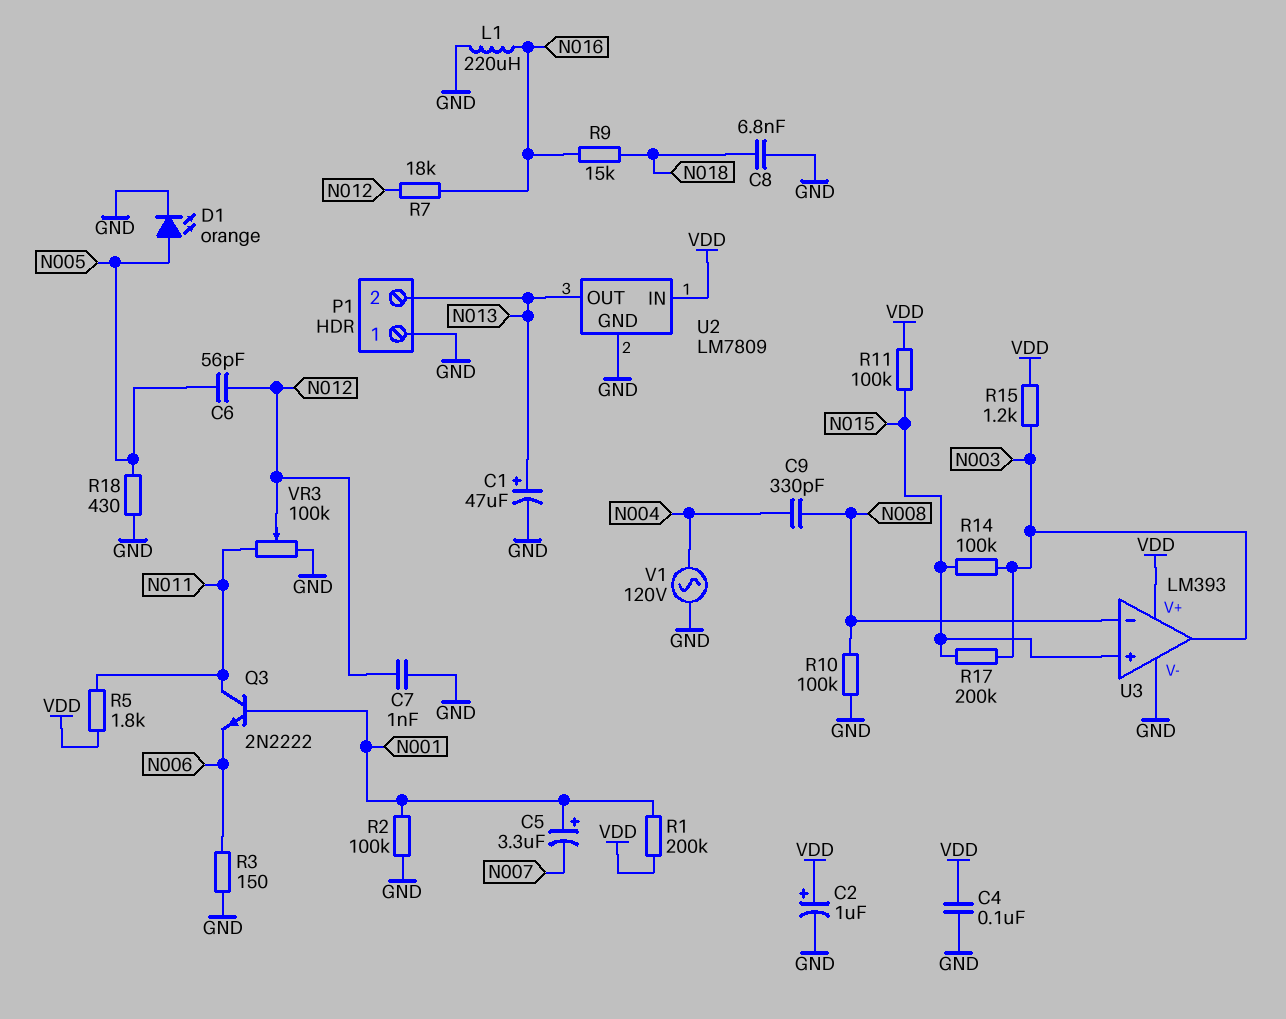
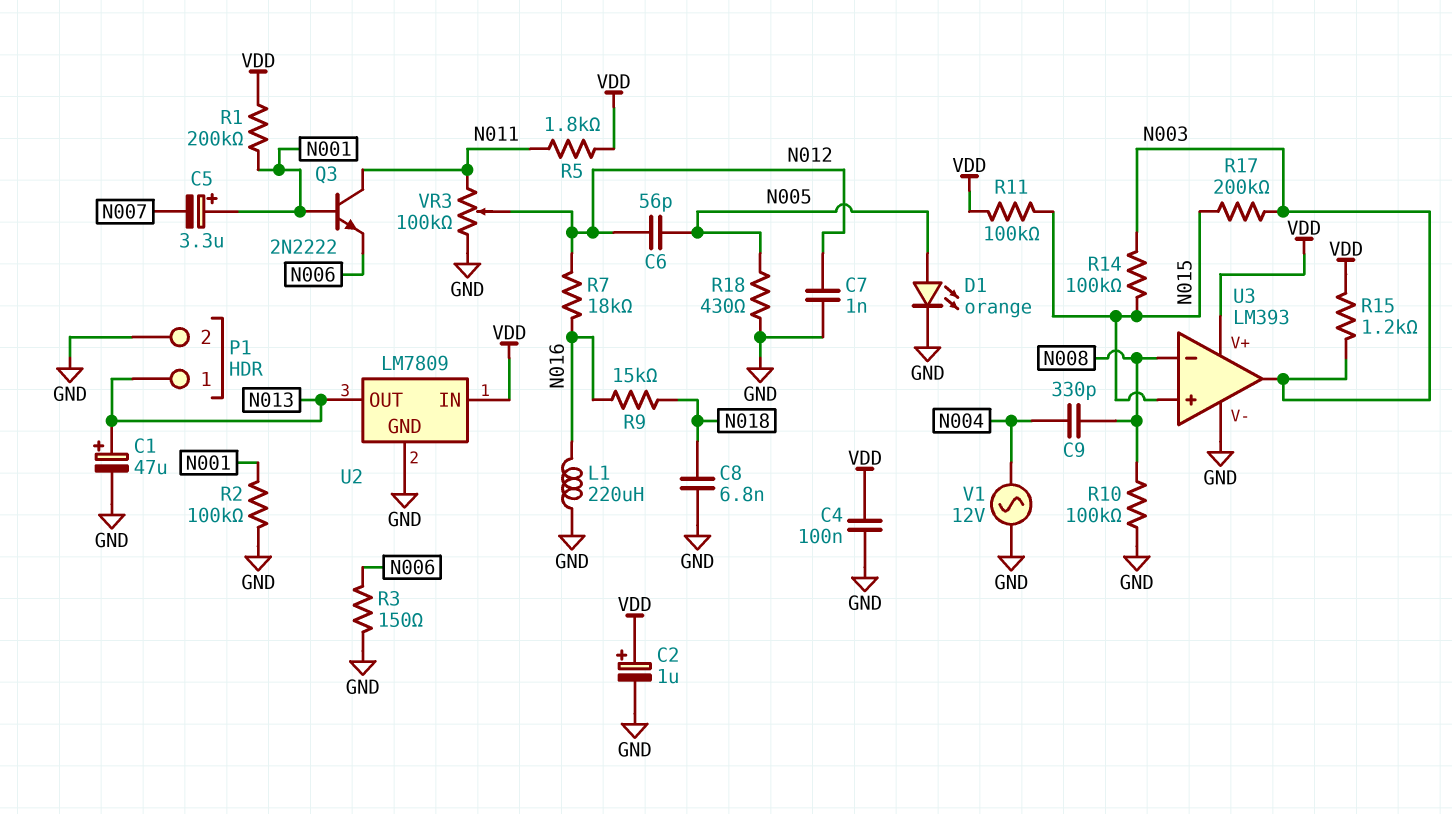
P1 pin 1: GND -> N013
P1 pin 2: N013 -> GND
V1: AC 120V (GND, N004) -> AC 12V (GND, N004)

